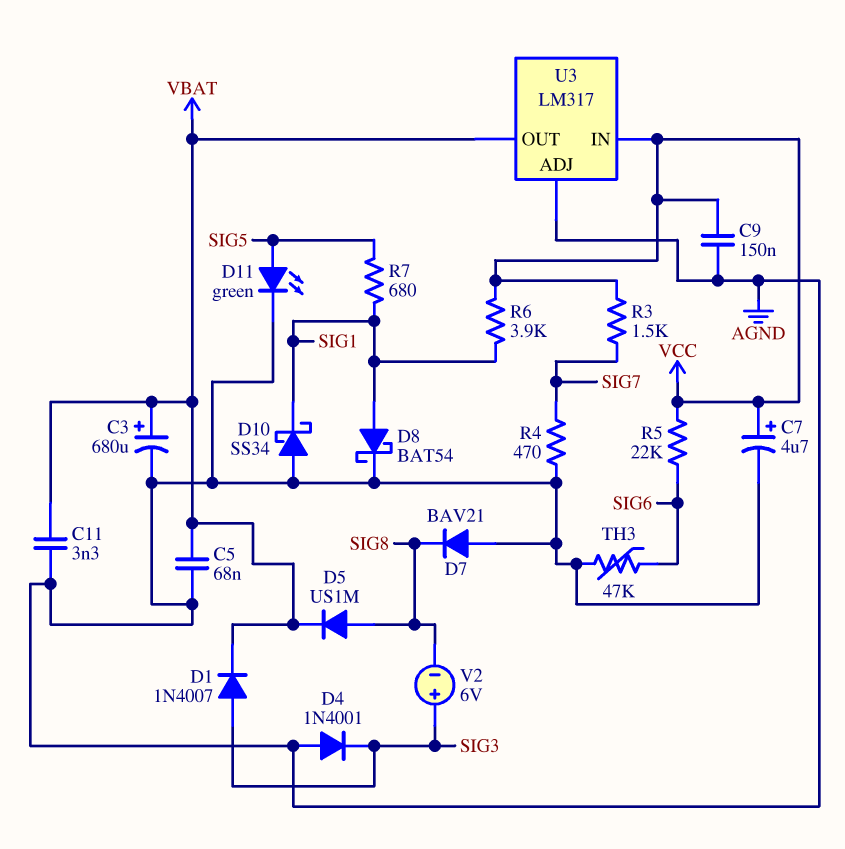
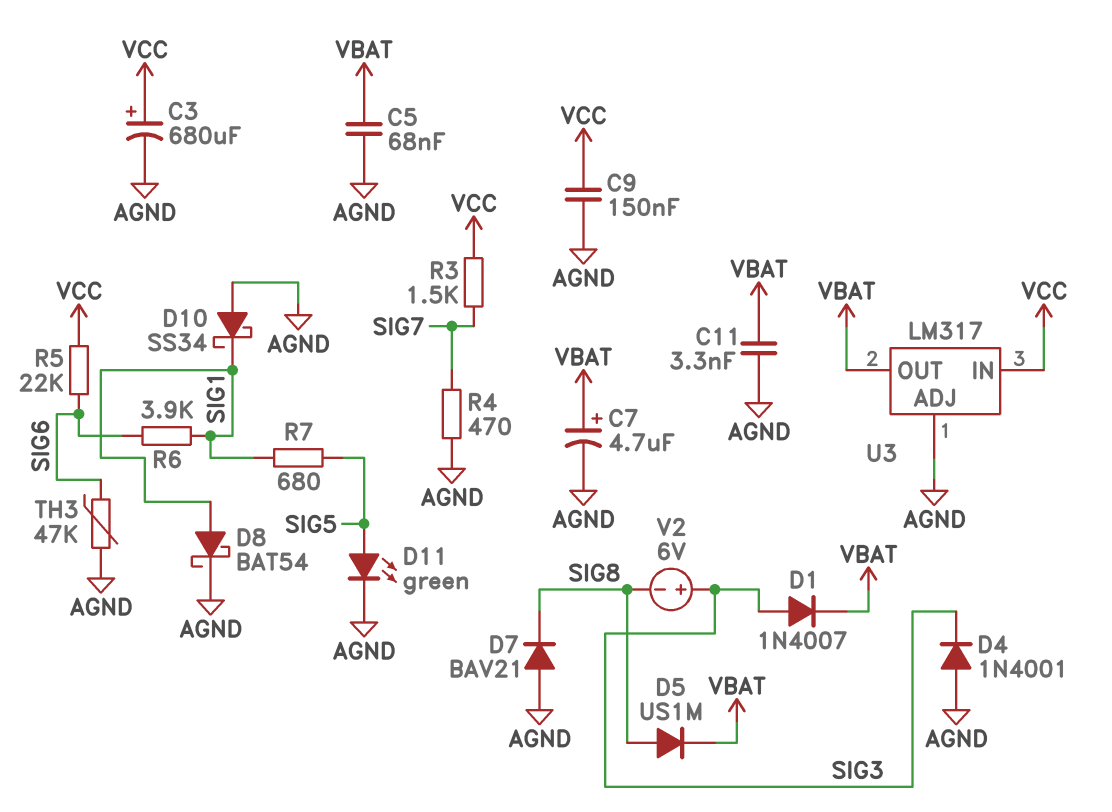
C3: 680uF (plus VBAT, minus AGND) -> 680uF (plus VCC, minus AGND)
C7: 4.7uF (plus VCC, minus AGND) -> 4.7uF (plus VBAT, minus AGND)
R6: 3.9k (SIG1, VCC) -> 3.9k (SIG1, SIG6)

